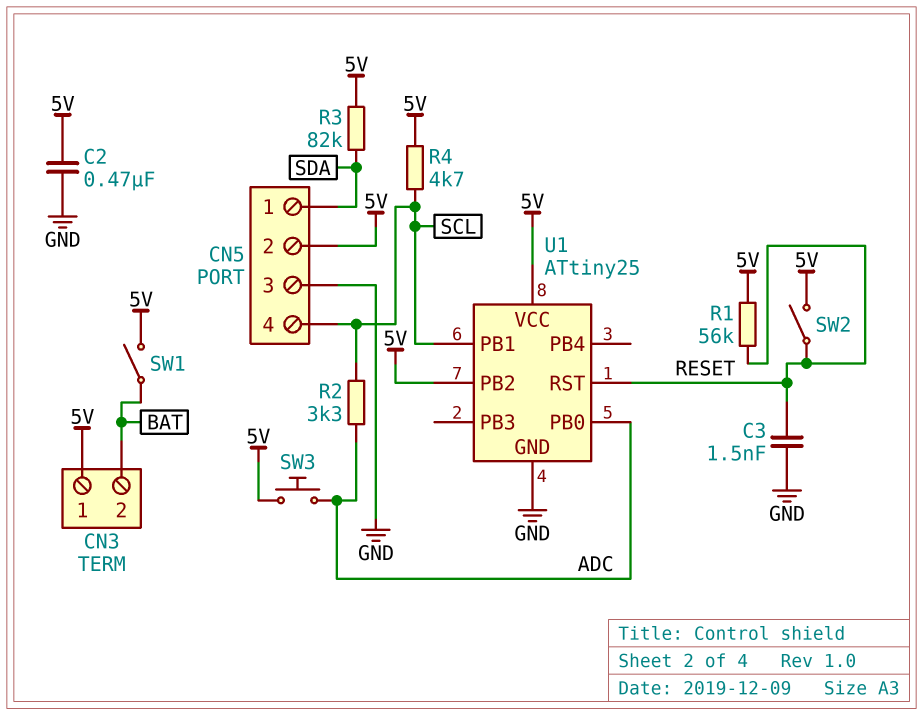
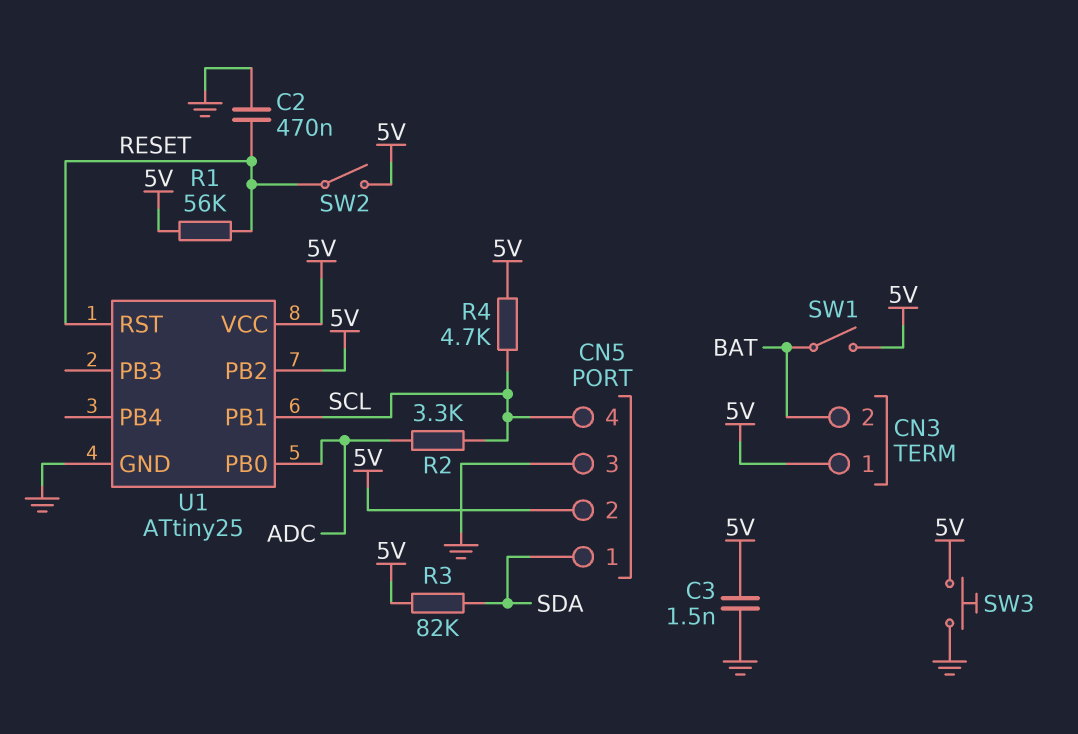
C2: 470nF (5V, GND) -> 470nF (GND, RESET)
C3: 1.5nF (GND, RESET) -> 1.5nF (5V, GND)
SW3: button (5V, ADC) -> button (5V, GND)

